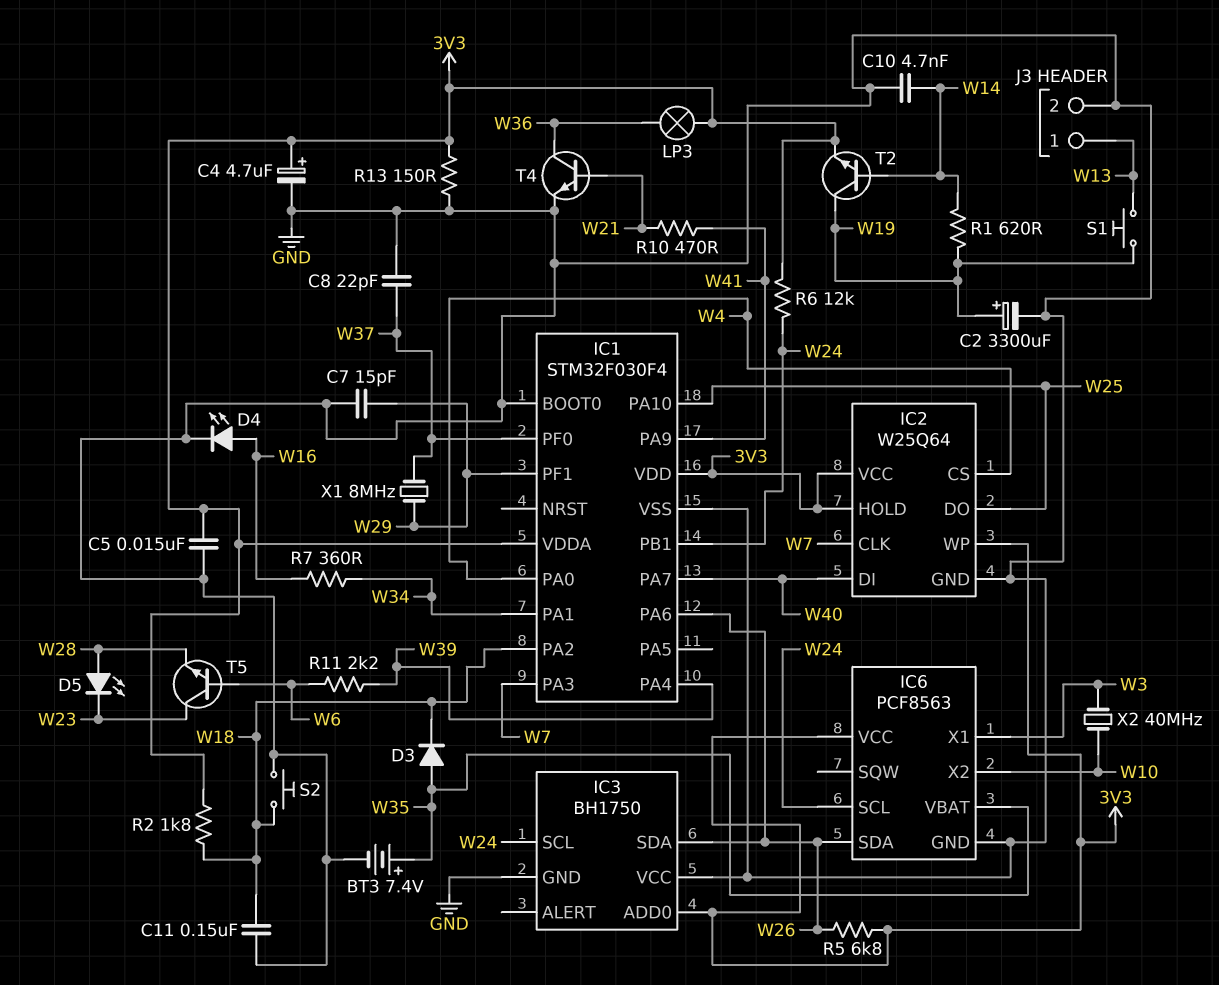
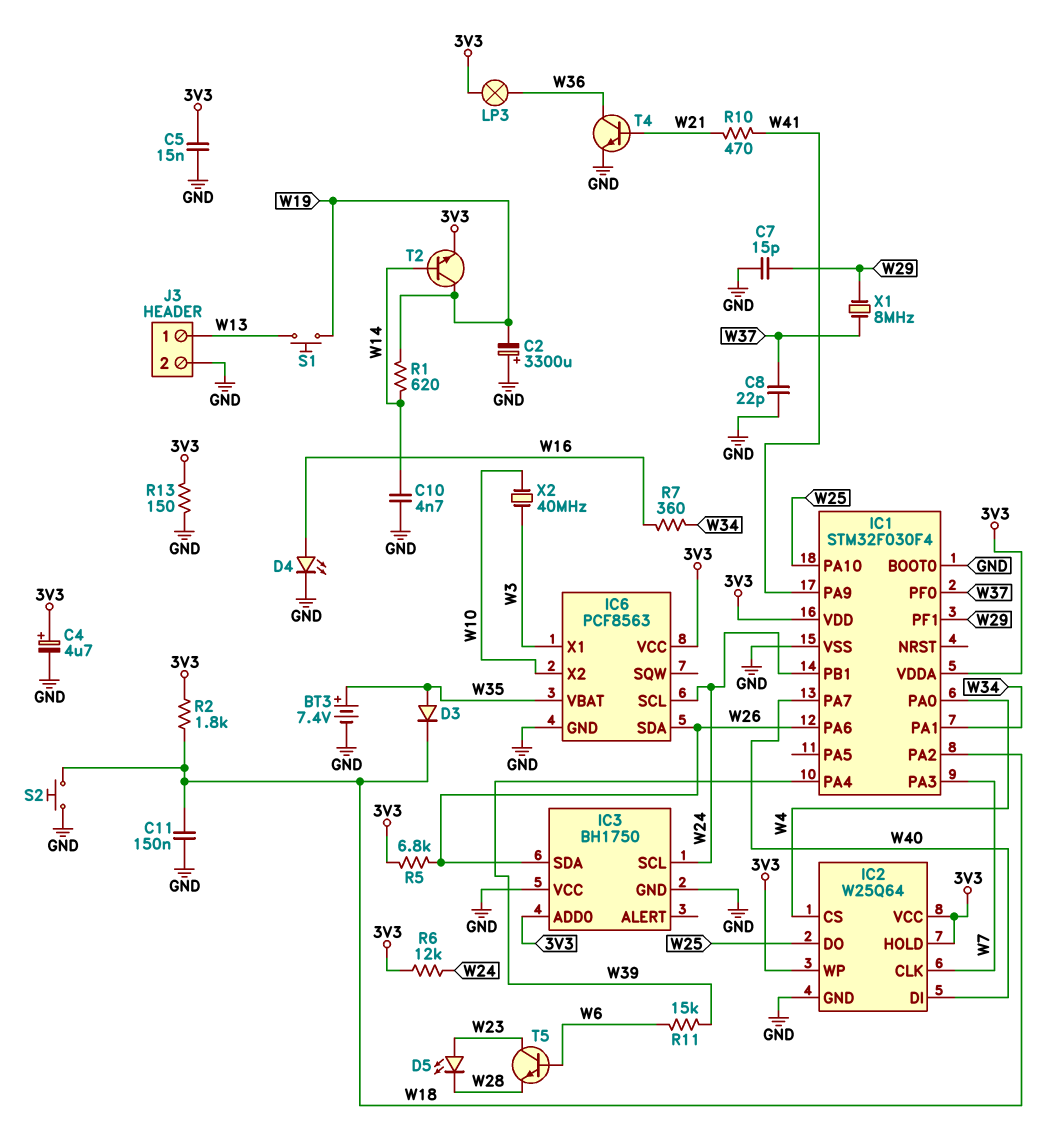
C2: 3300uF (plus W19, minus GND) -> 3300uF (plus GND, minus W19)
D5: LED (A W28, K W23) -> LED (A W23, K W28)
R11: 2.2k (W6, W39) -> 15k (W6, W39)

